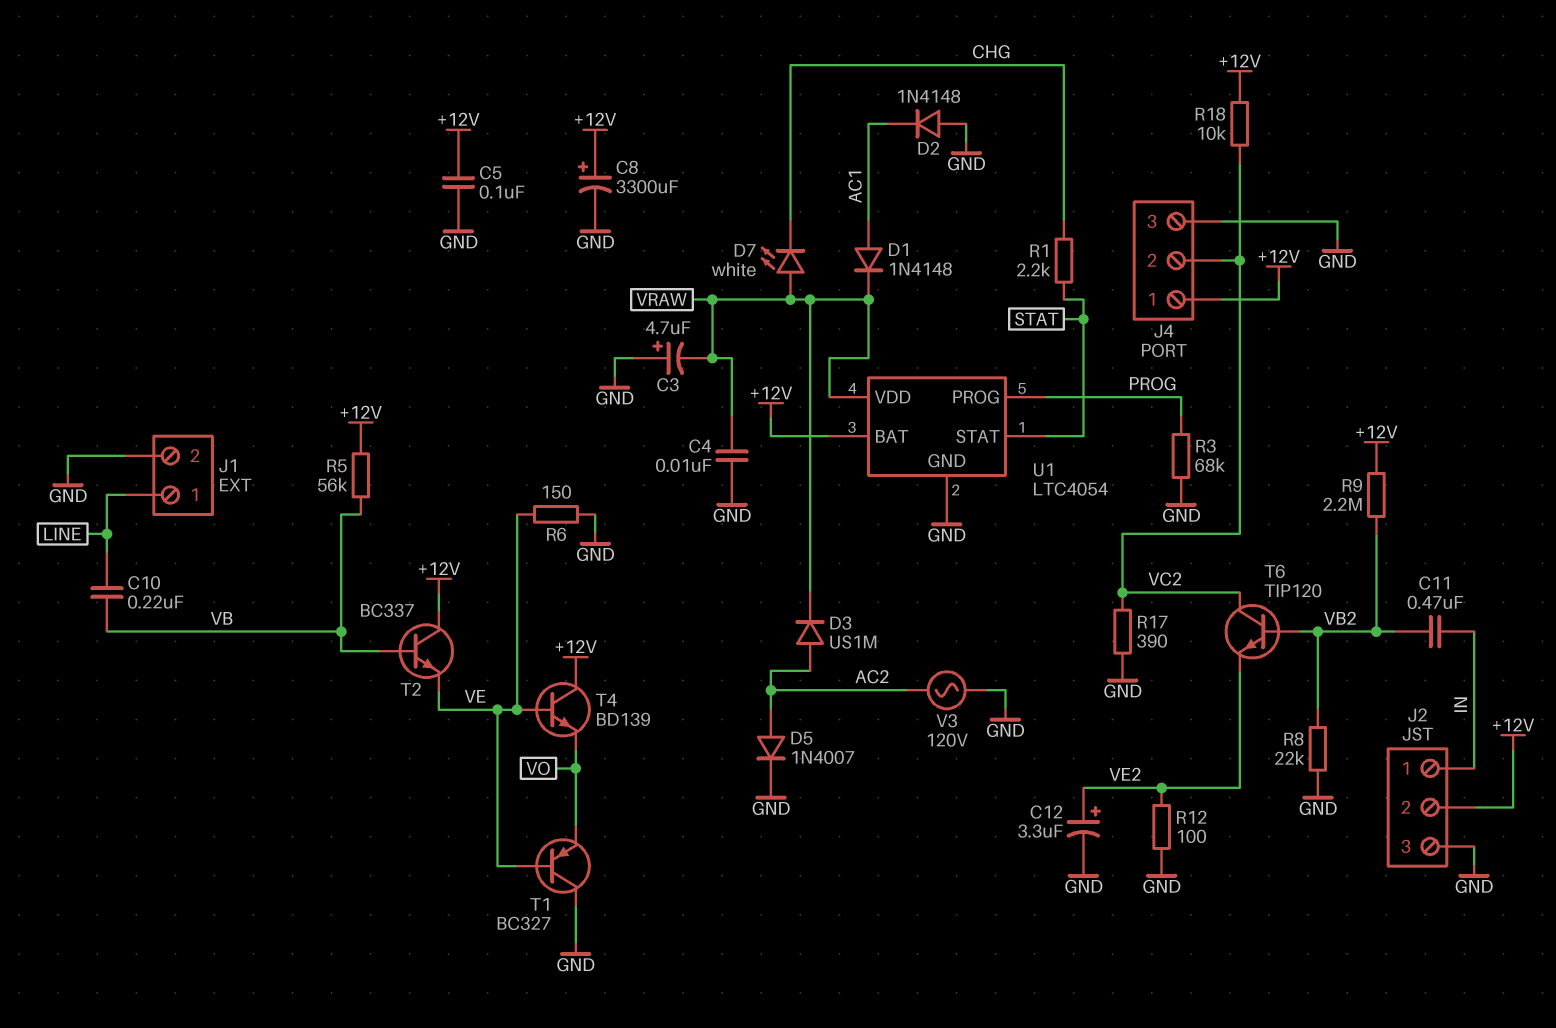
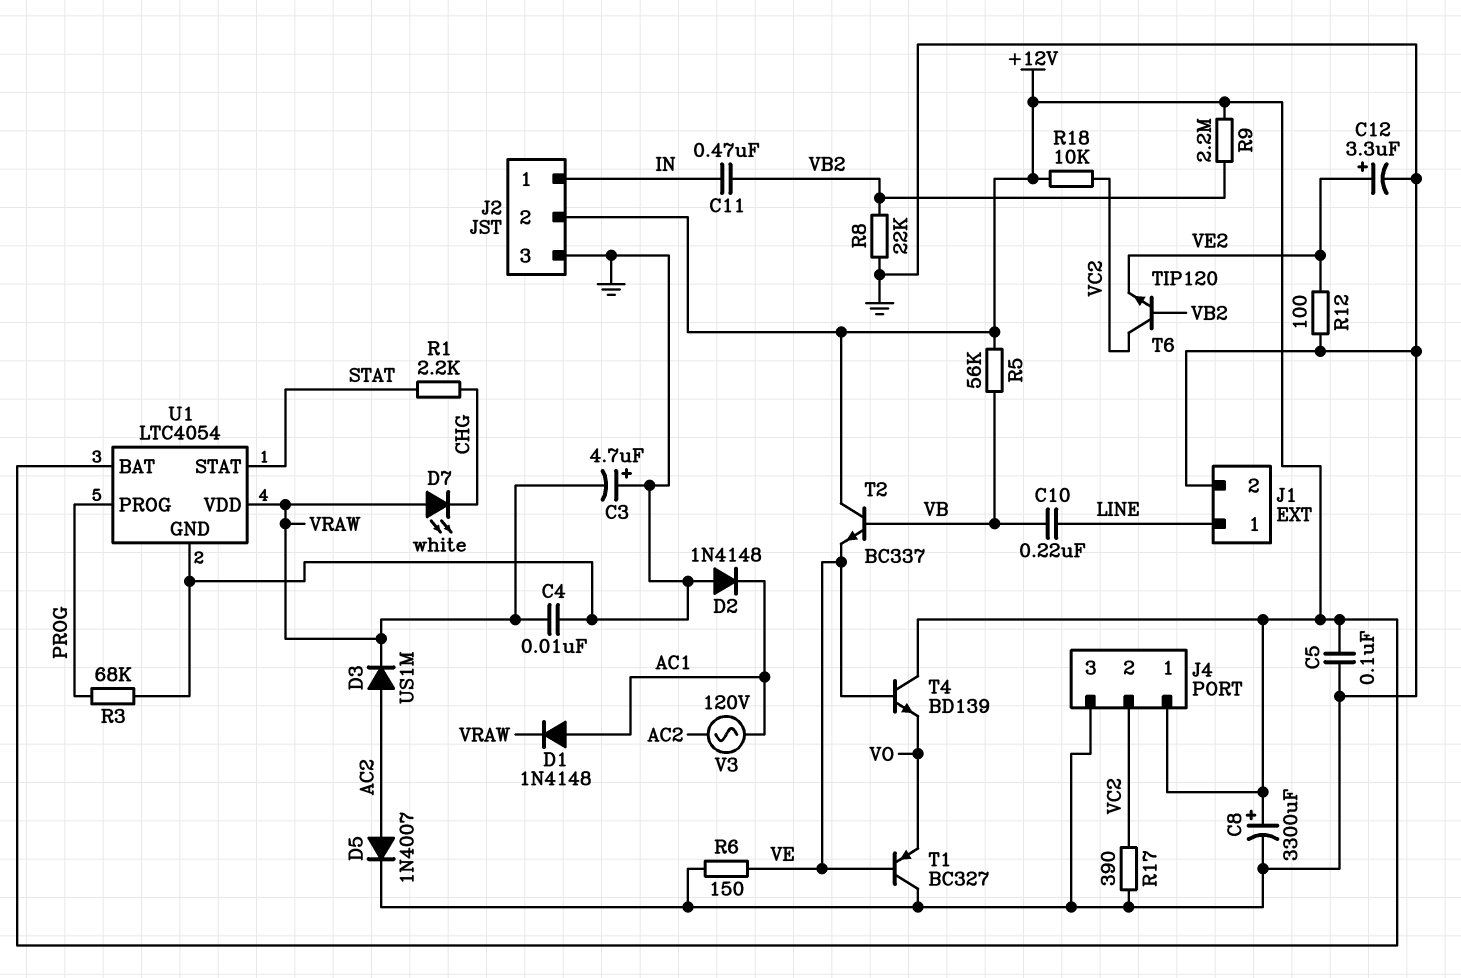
V3: AC 120V (AC2, GND) -> AC 120V (AC1, AC2)

